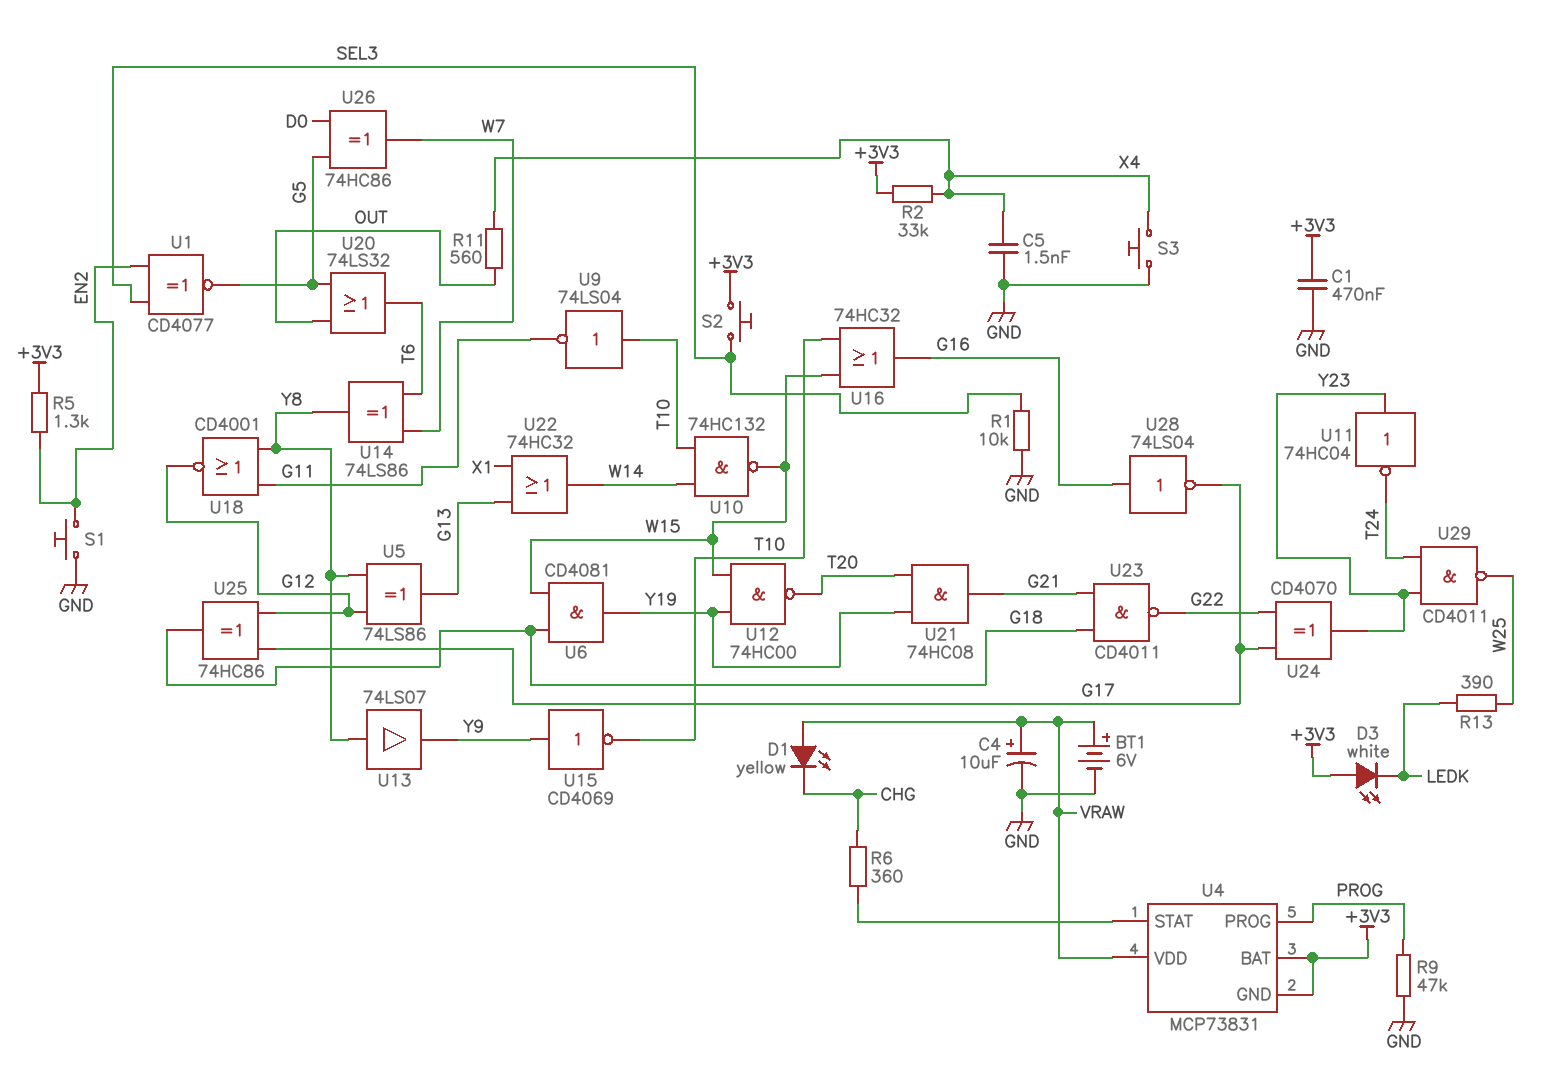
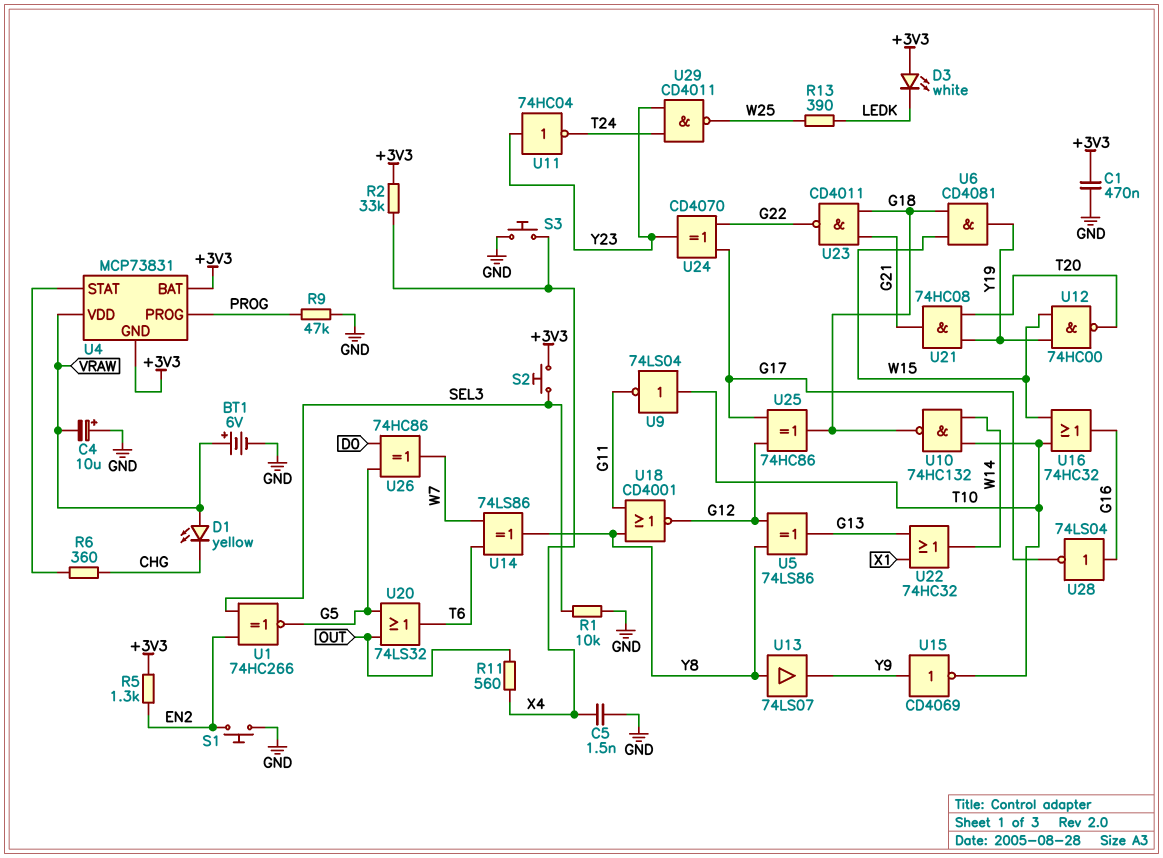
C4: 10uF (plus VRAW, minus GND) -> 10uF (plus GND, minus VRAW)
U1: XNOR CD4077 (in EN2, in SEL3, out G5) -> XNOR 74HC266 (in EN2, in SEL3, out G5)
U10: NAND 74HC132 (in T10, in W14, out W15) -> NAND 74HC132 (in T10, in W14, out G18)

